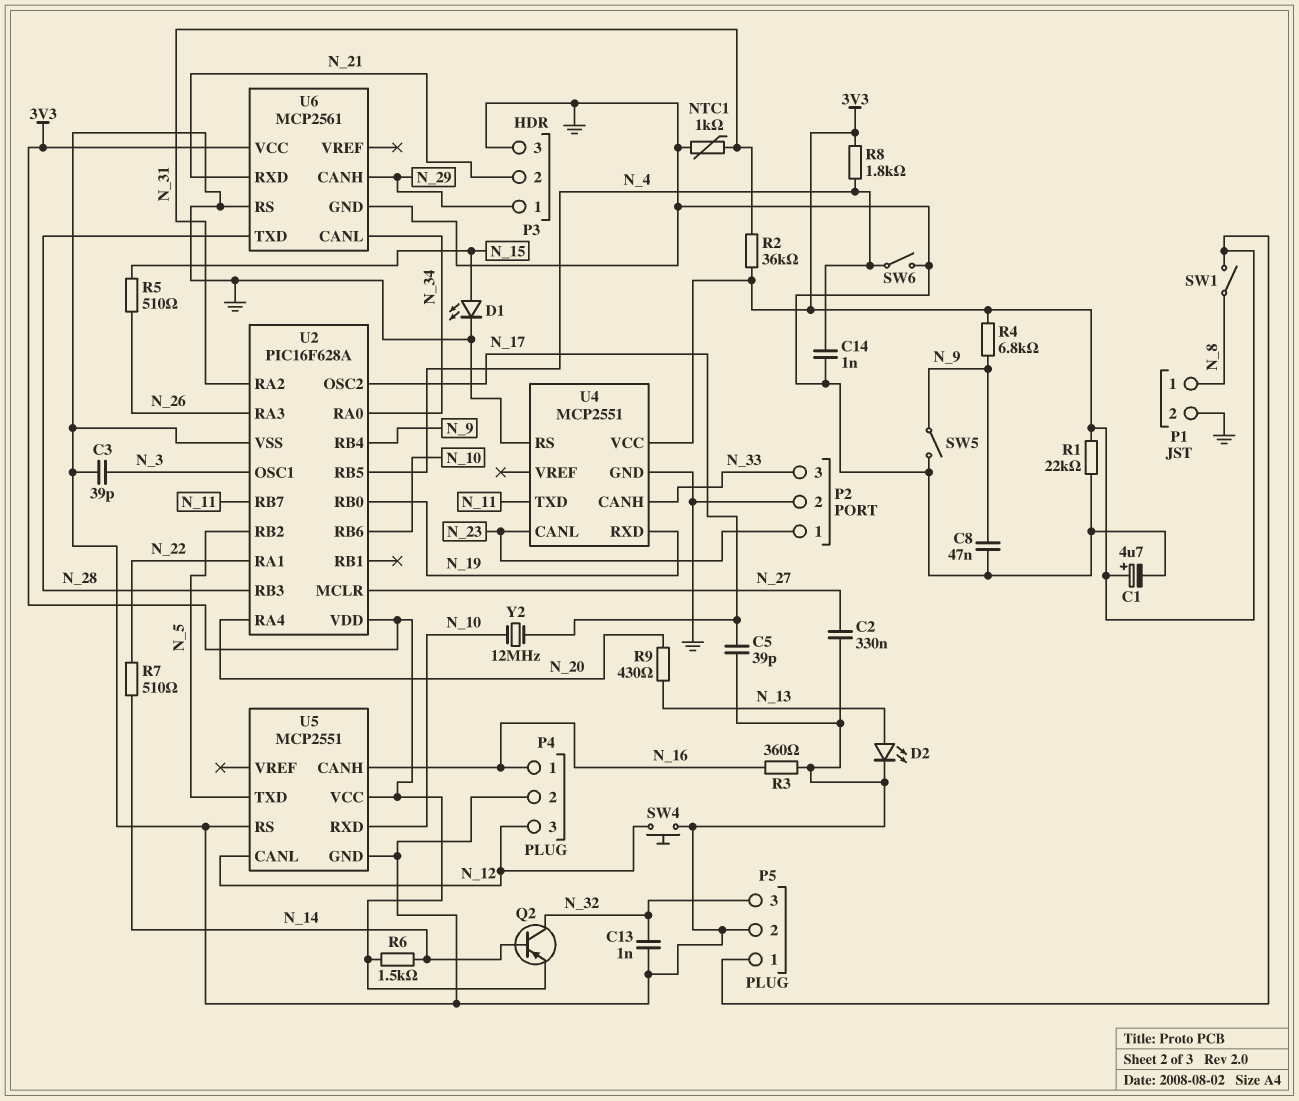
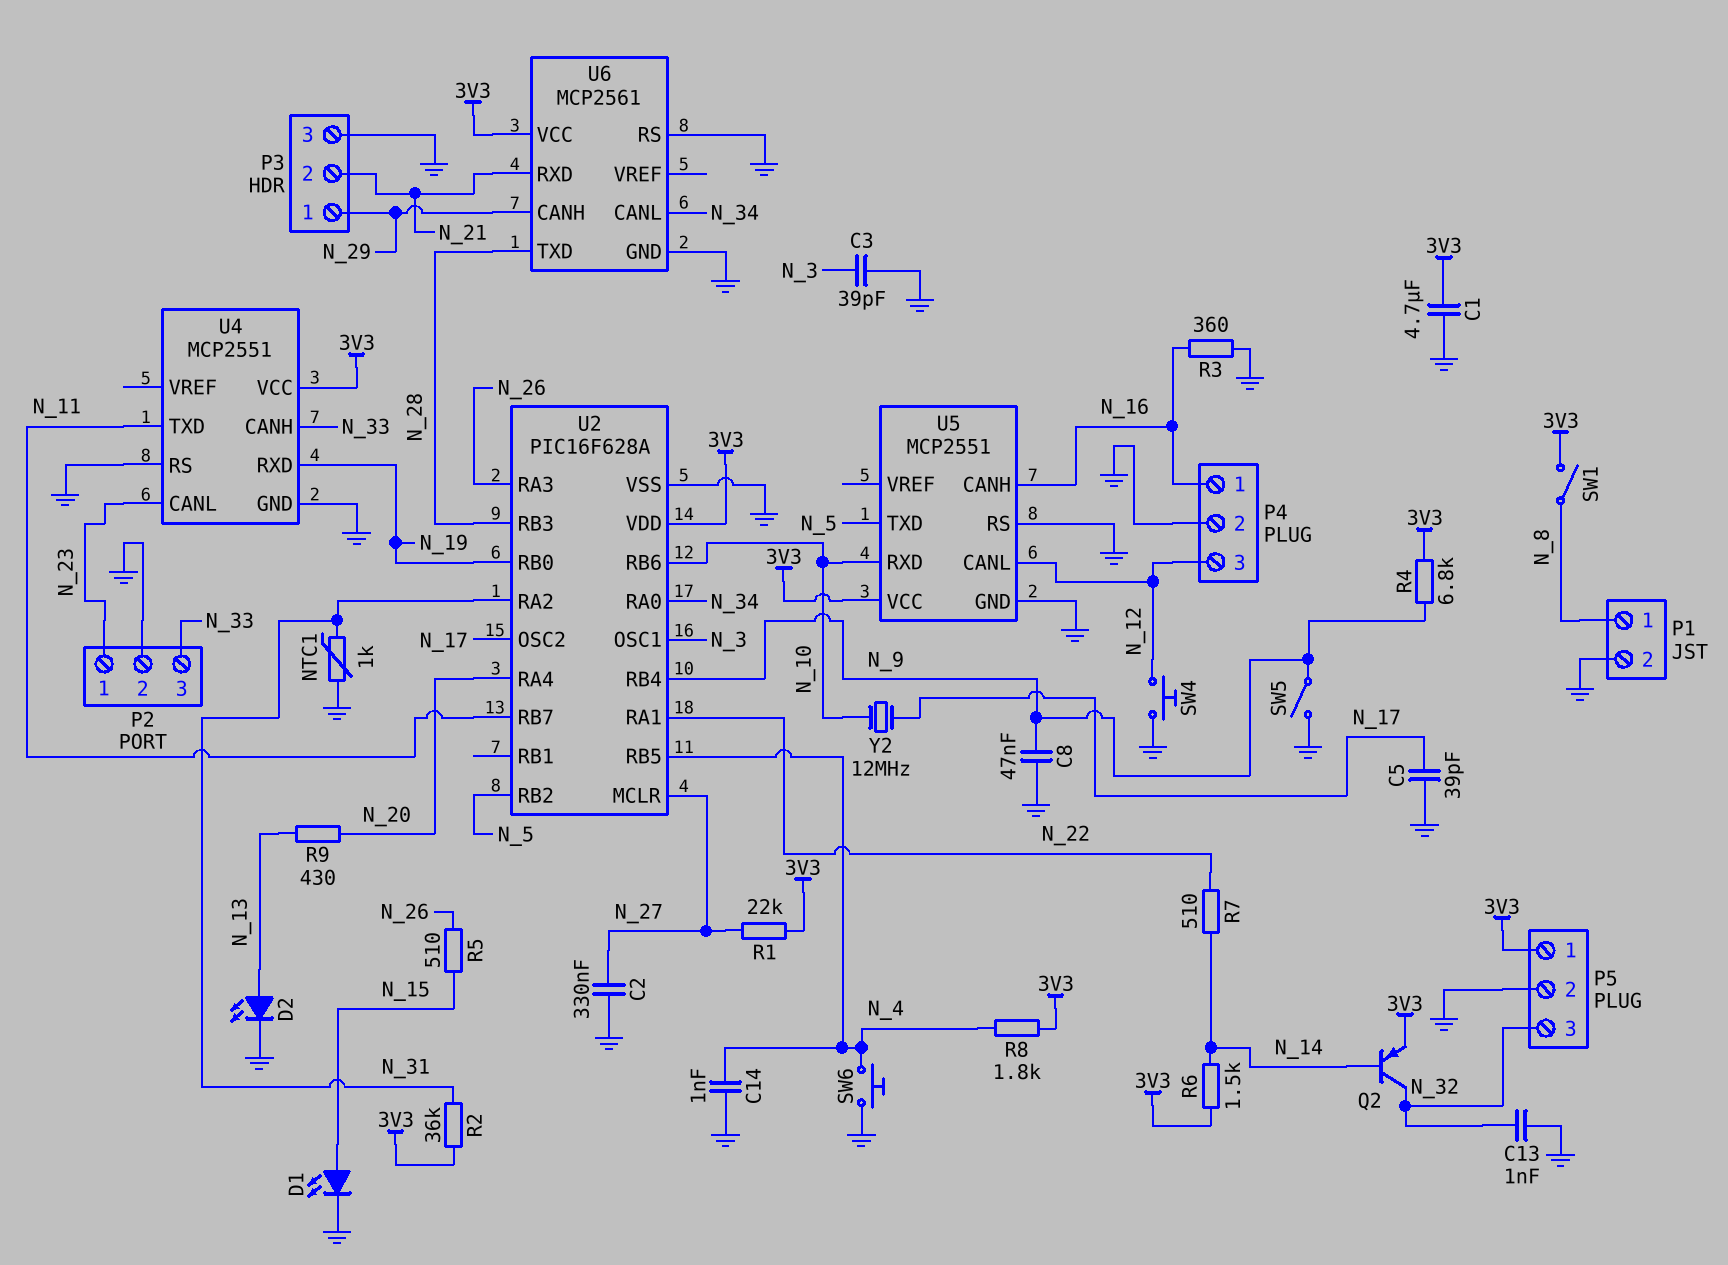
C1: 4.7uF (plus 3V3, minus GND) -> 4.7uF (3V3, GND)
R1: 22k (3V3, GND) -> 22k (3V3, N_27)
SW6: switch (GND, N_4) -> button (GND, N_4)

